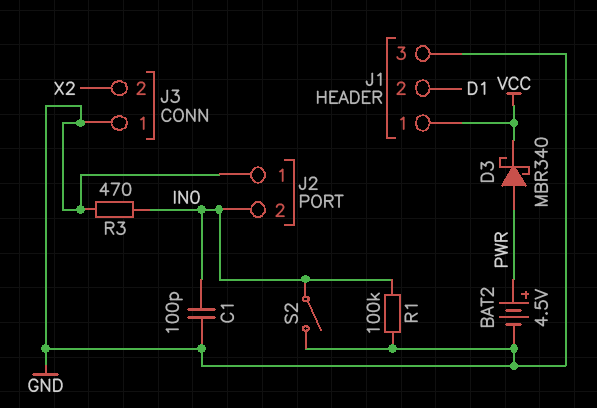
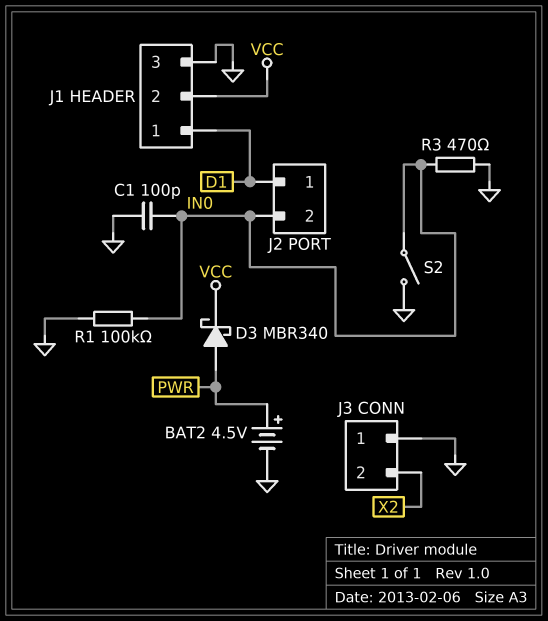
J1 pin 1: VCC -> D1
J1 pin 2: D1 -> VCC
J2 pin 1: GND -> D1

